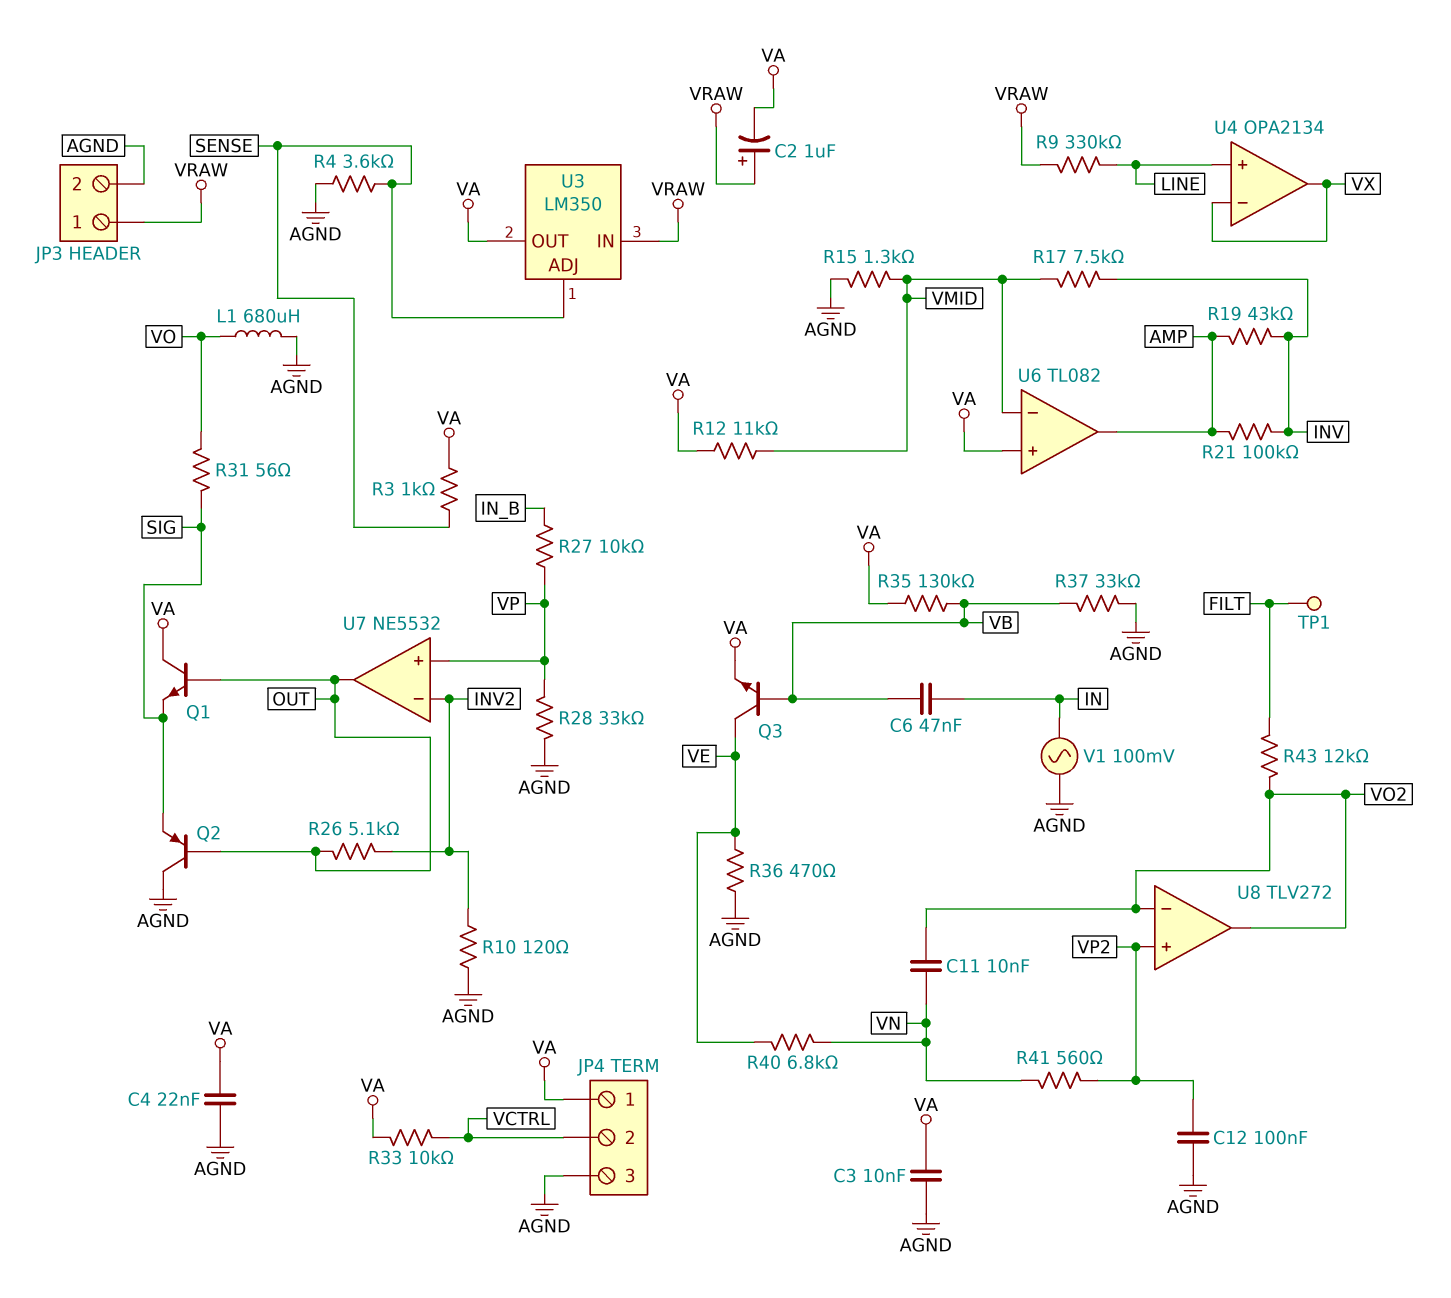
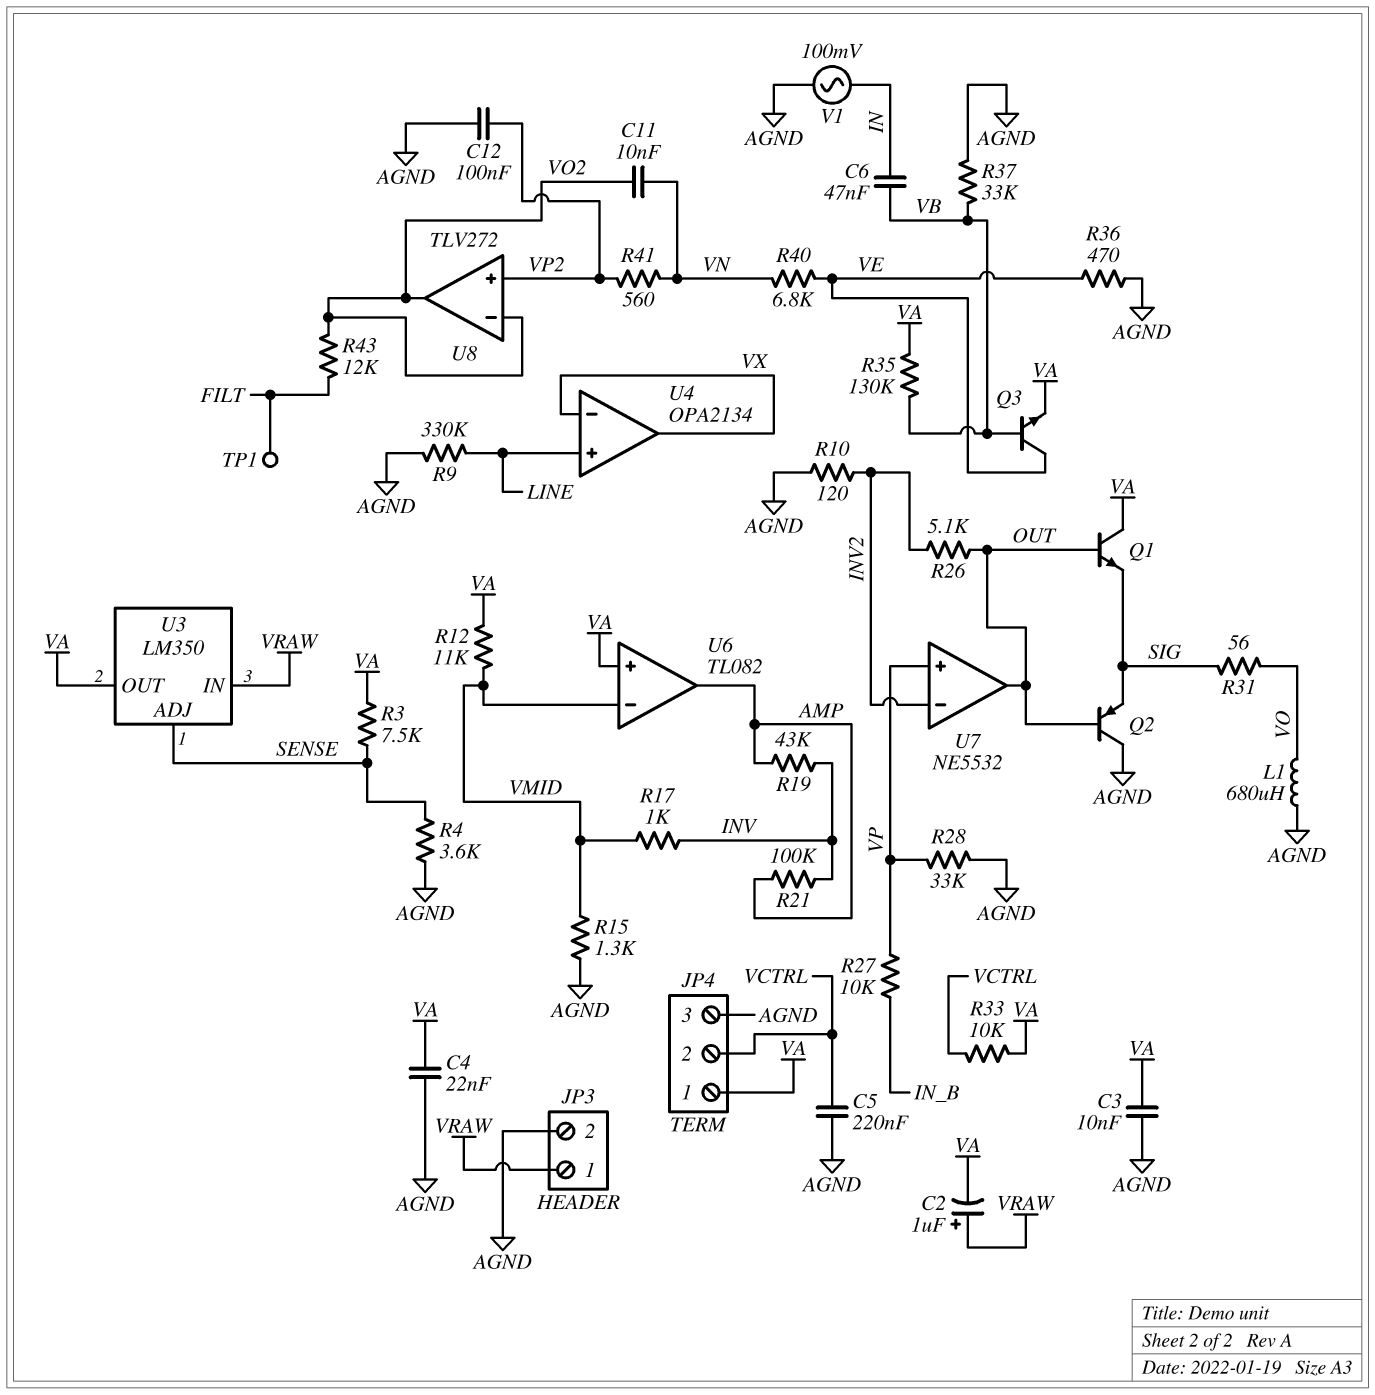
C5: none -> 220nF (AGND, VCTRL)
R3: 1k (SENSE, VA) -> 7.5k (SENSE, VA)
R9: 330k (LINE, VRAW) -> 330k (AGND, LINE)
R17: 7.5k (INV, VMID) -> 1k (INV, VMID)

